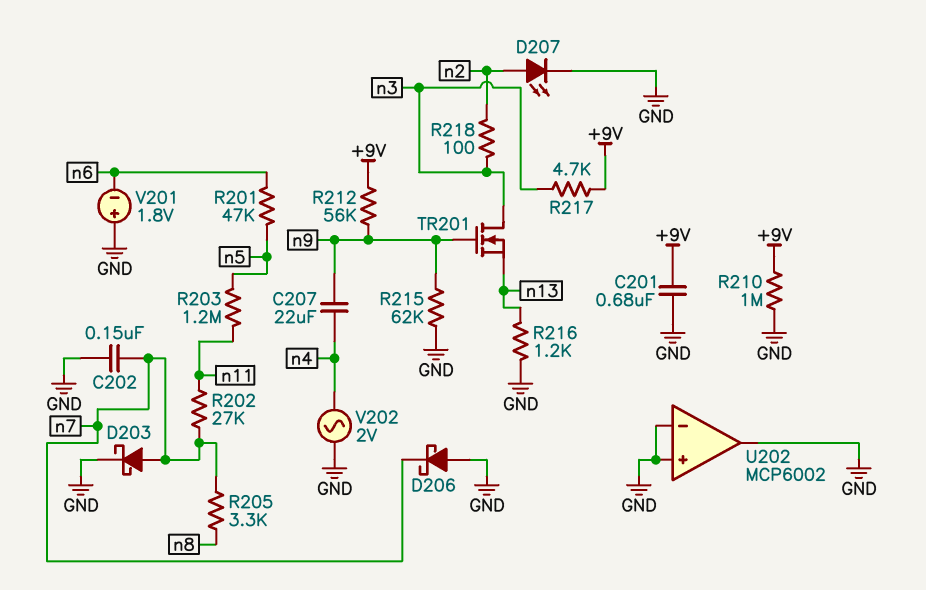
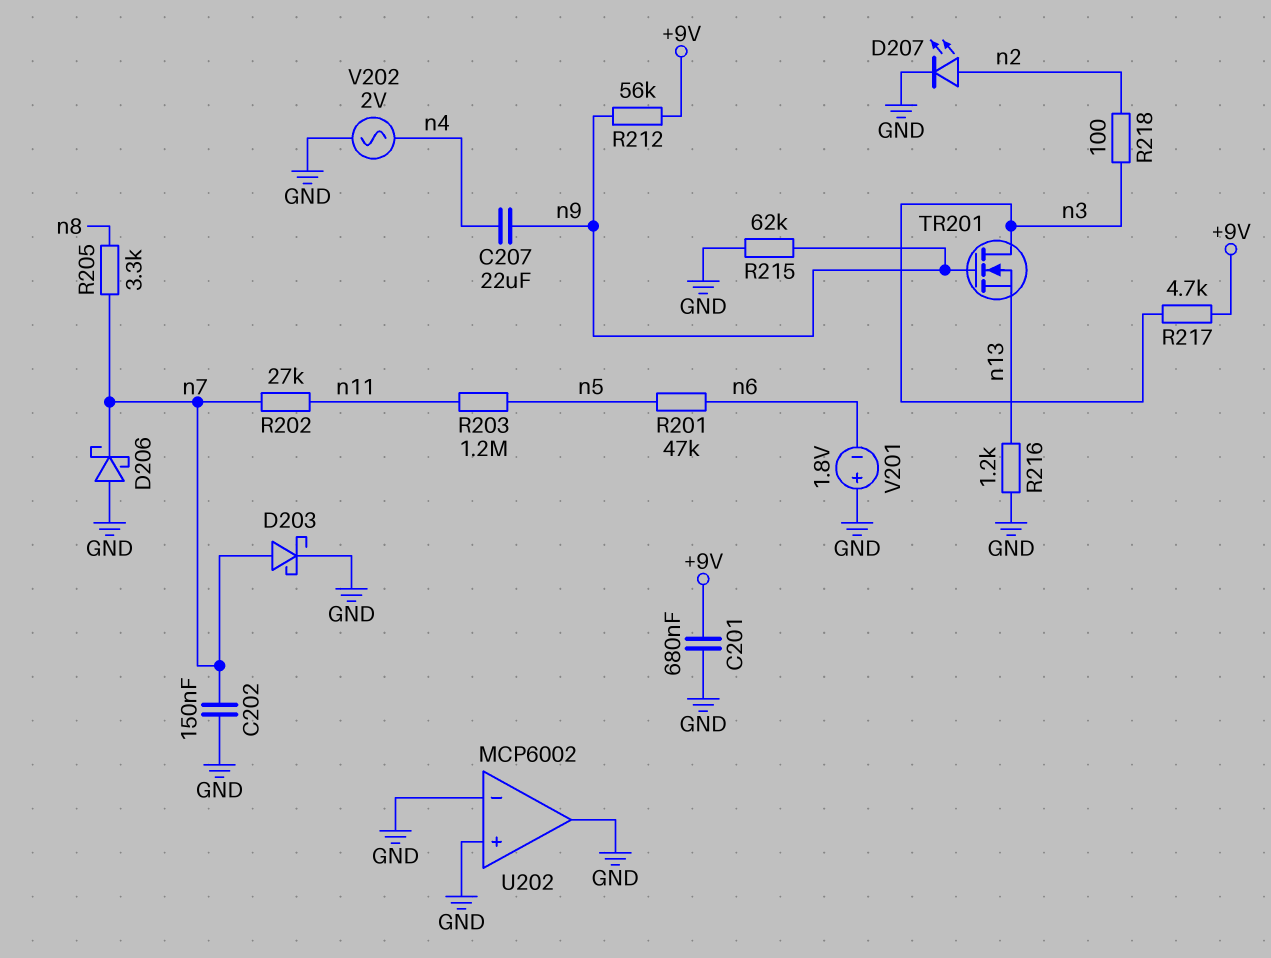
R210: 1M (+9V, GND) -> none

